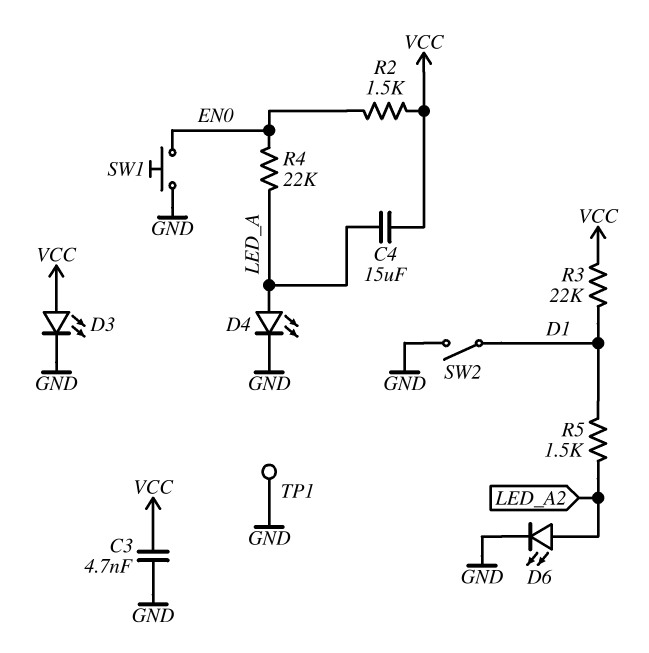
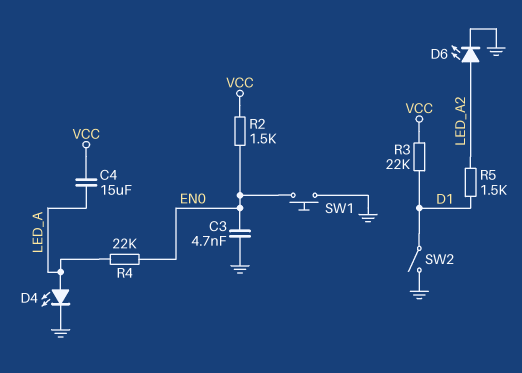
C3: 4.7nF (GND, VCC) -> 4.7nF (EN0, GND)
D3: LED (A VCC, K GND) -> none
TP1: test point (GND) -> none

